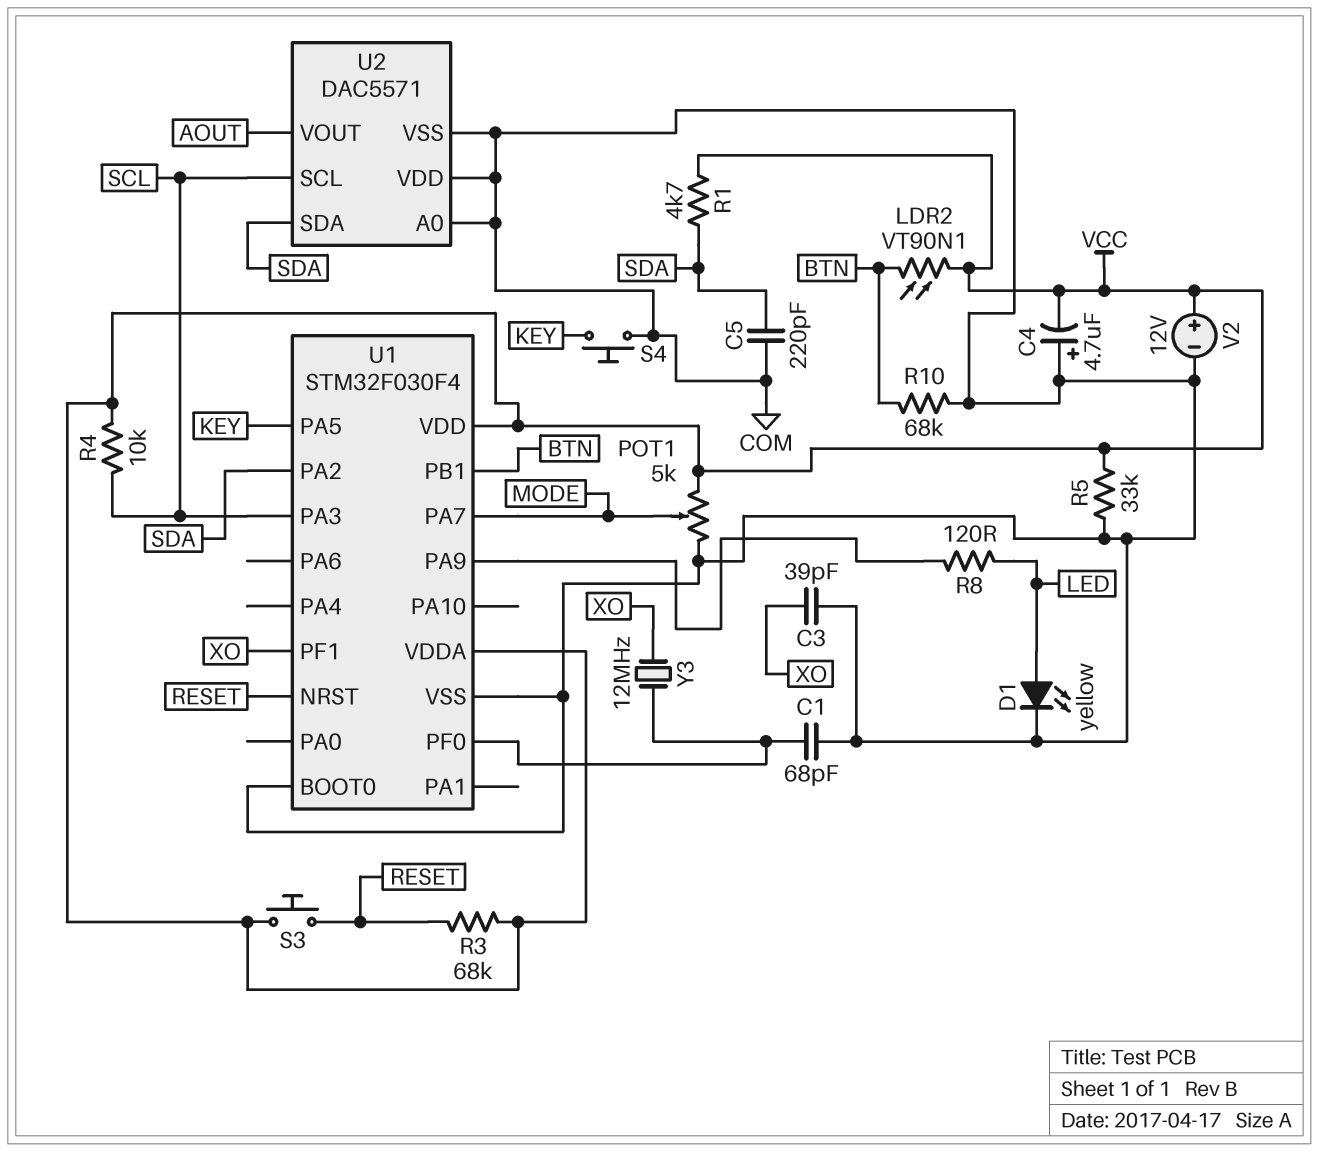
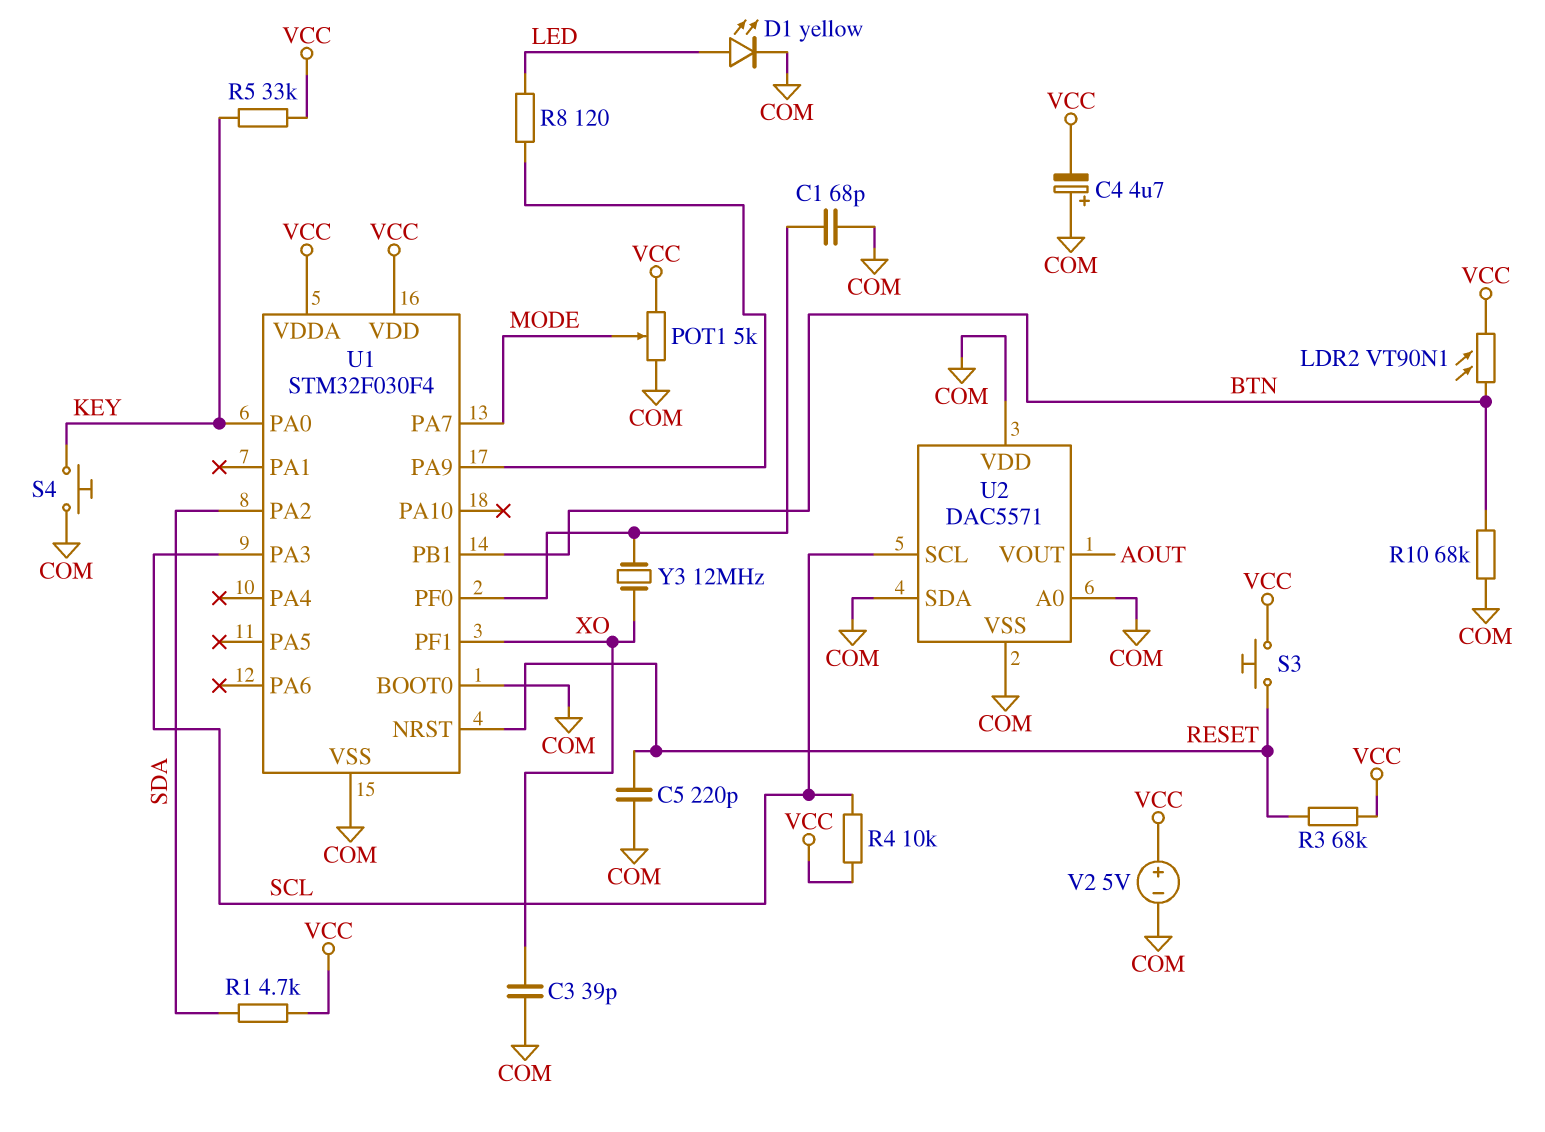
C5: 220pF (COM, SDA) -> 220pF (COM, RESET)
R5: 33k (COM, VCC) -> 33k (KEY, VCC)
U1 pin PA0: none -> KEY
U1 pin PA5: KEY -> none
U2 pin SDA: SDA -> COM
V2: 12V (plus VCC, minus COM) -> 5V (plus VCC, minus COM)

